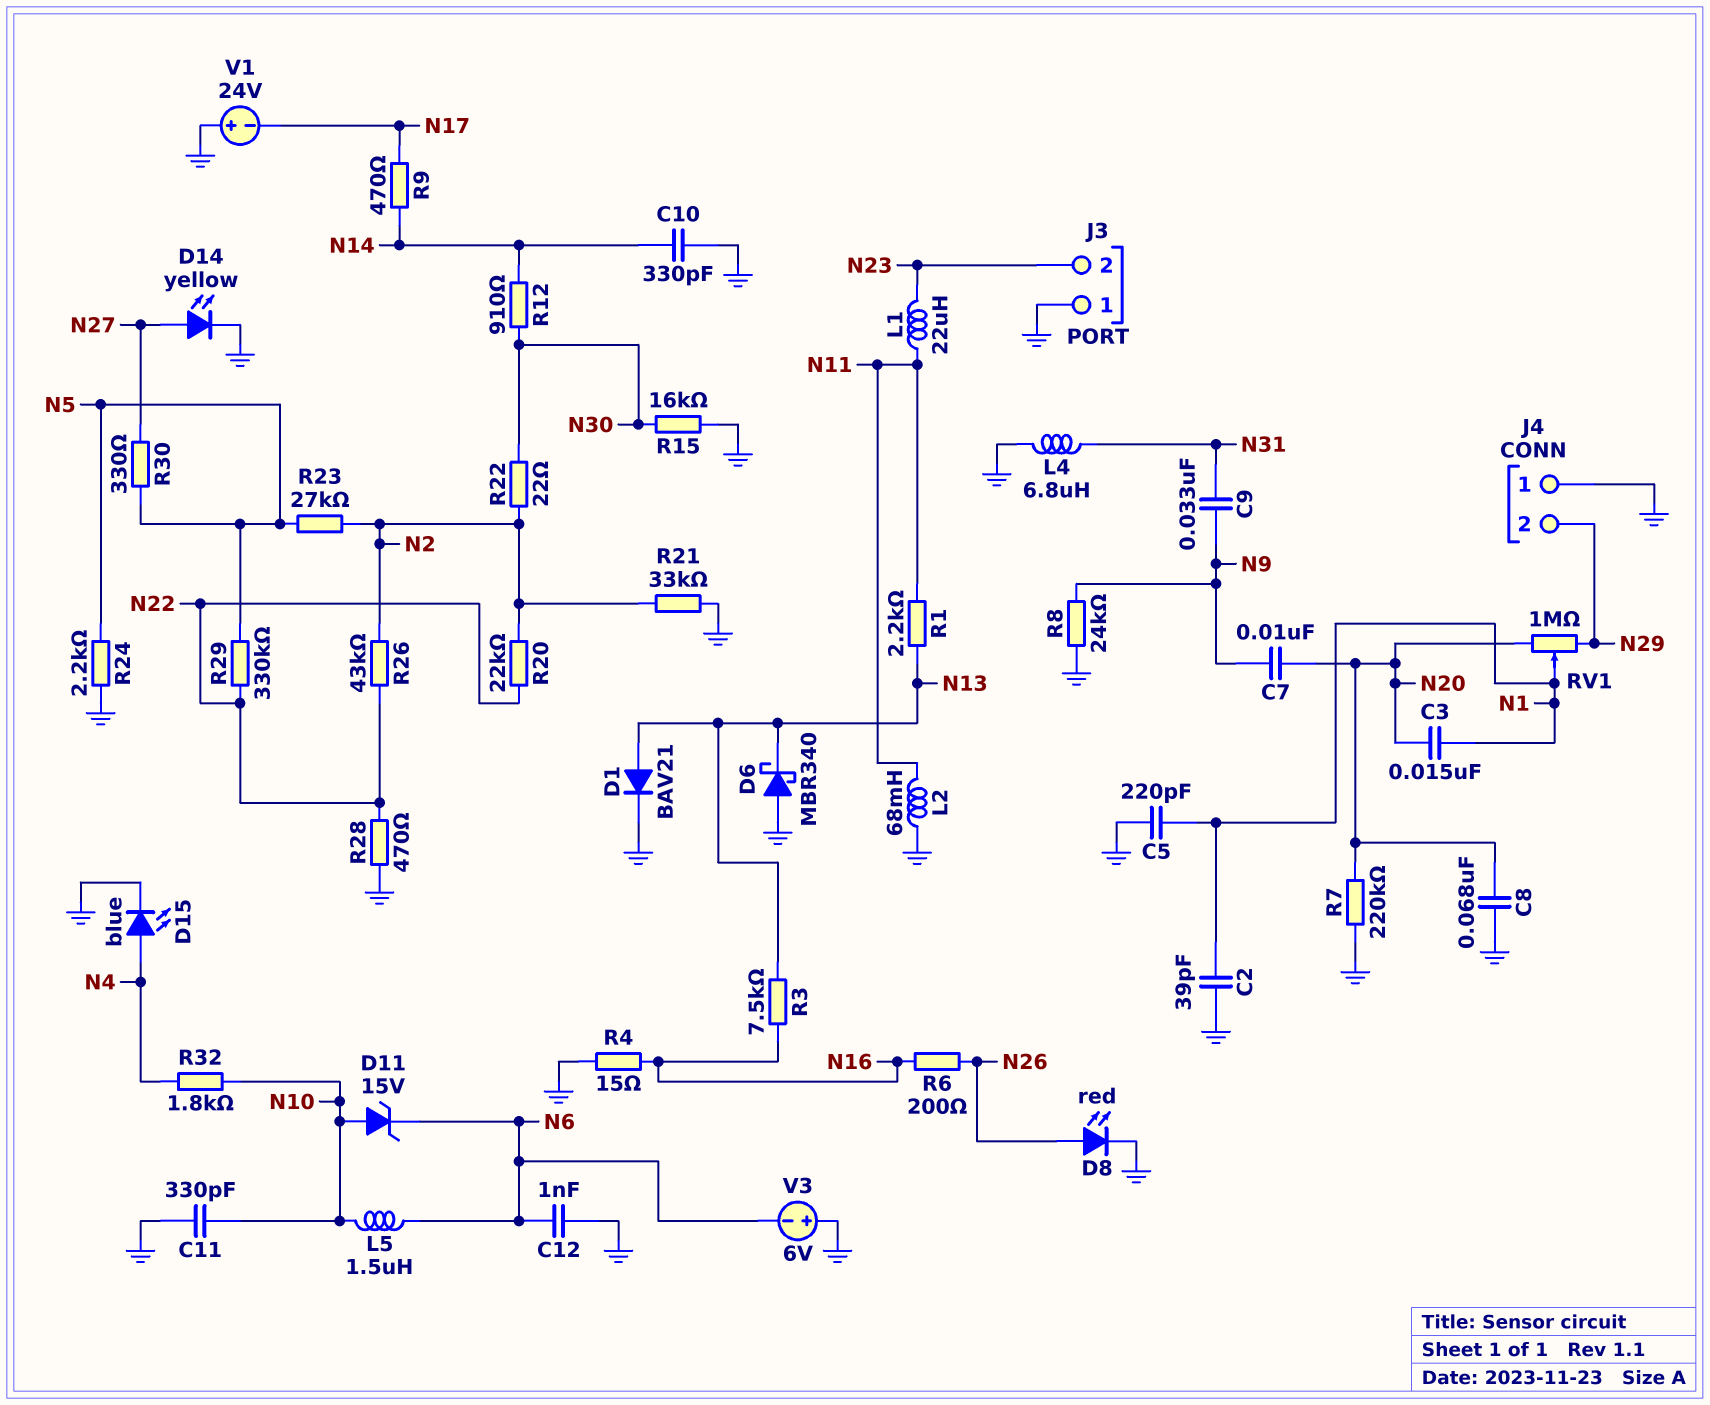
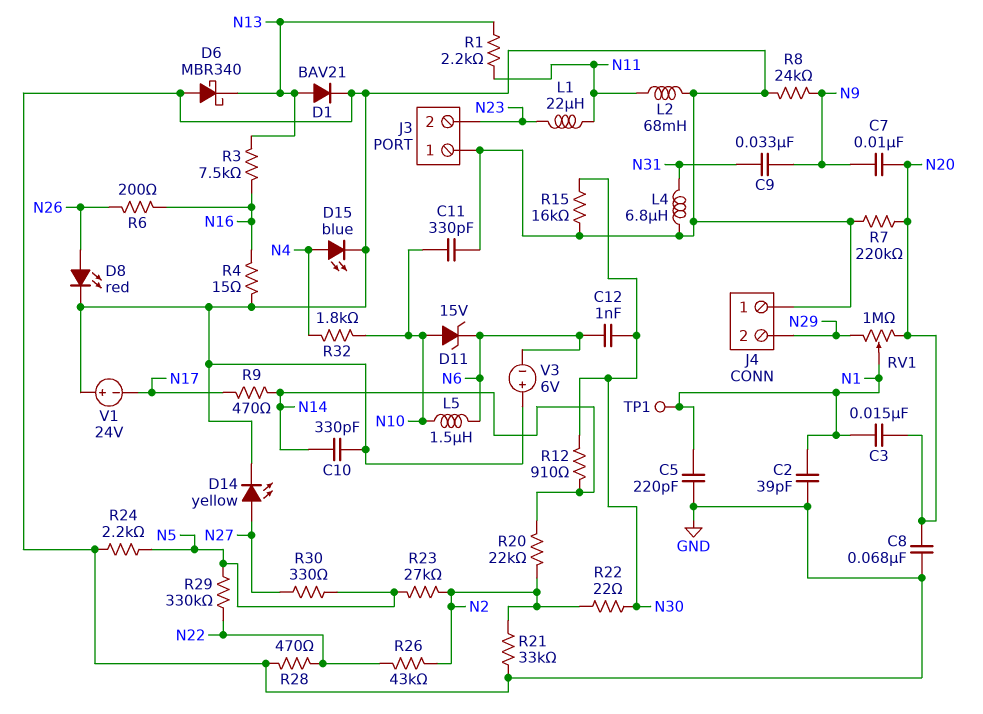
C12: 1nF (GND, N6) -> 1nF (N6, N30)
R20: 22k (N2, N22) -> 22k (N2, N14)
TP1: none -> test point (N1)

